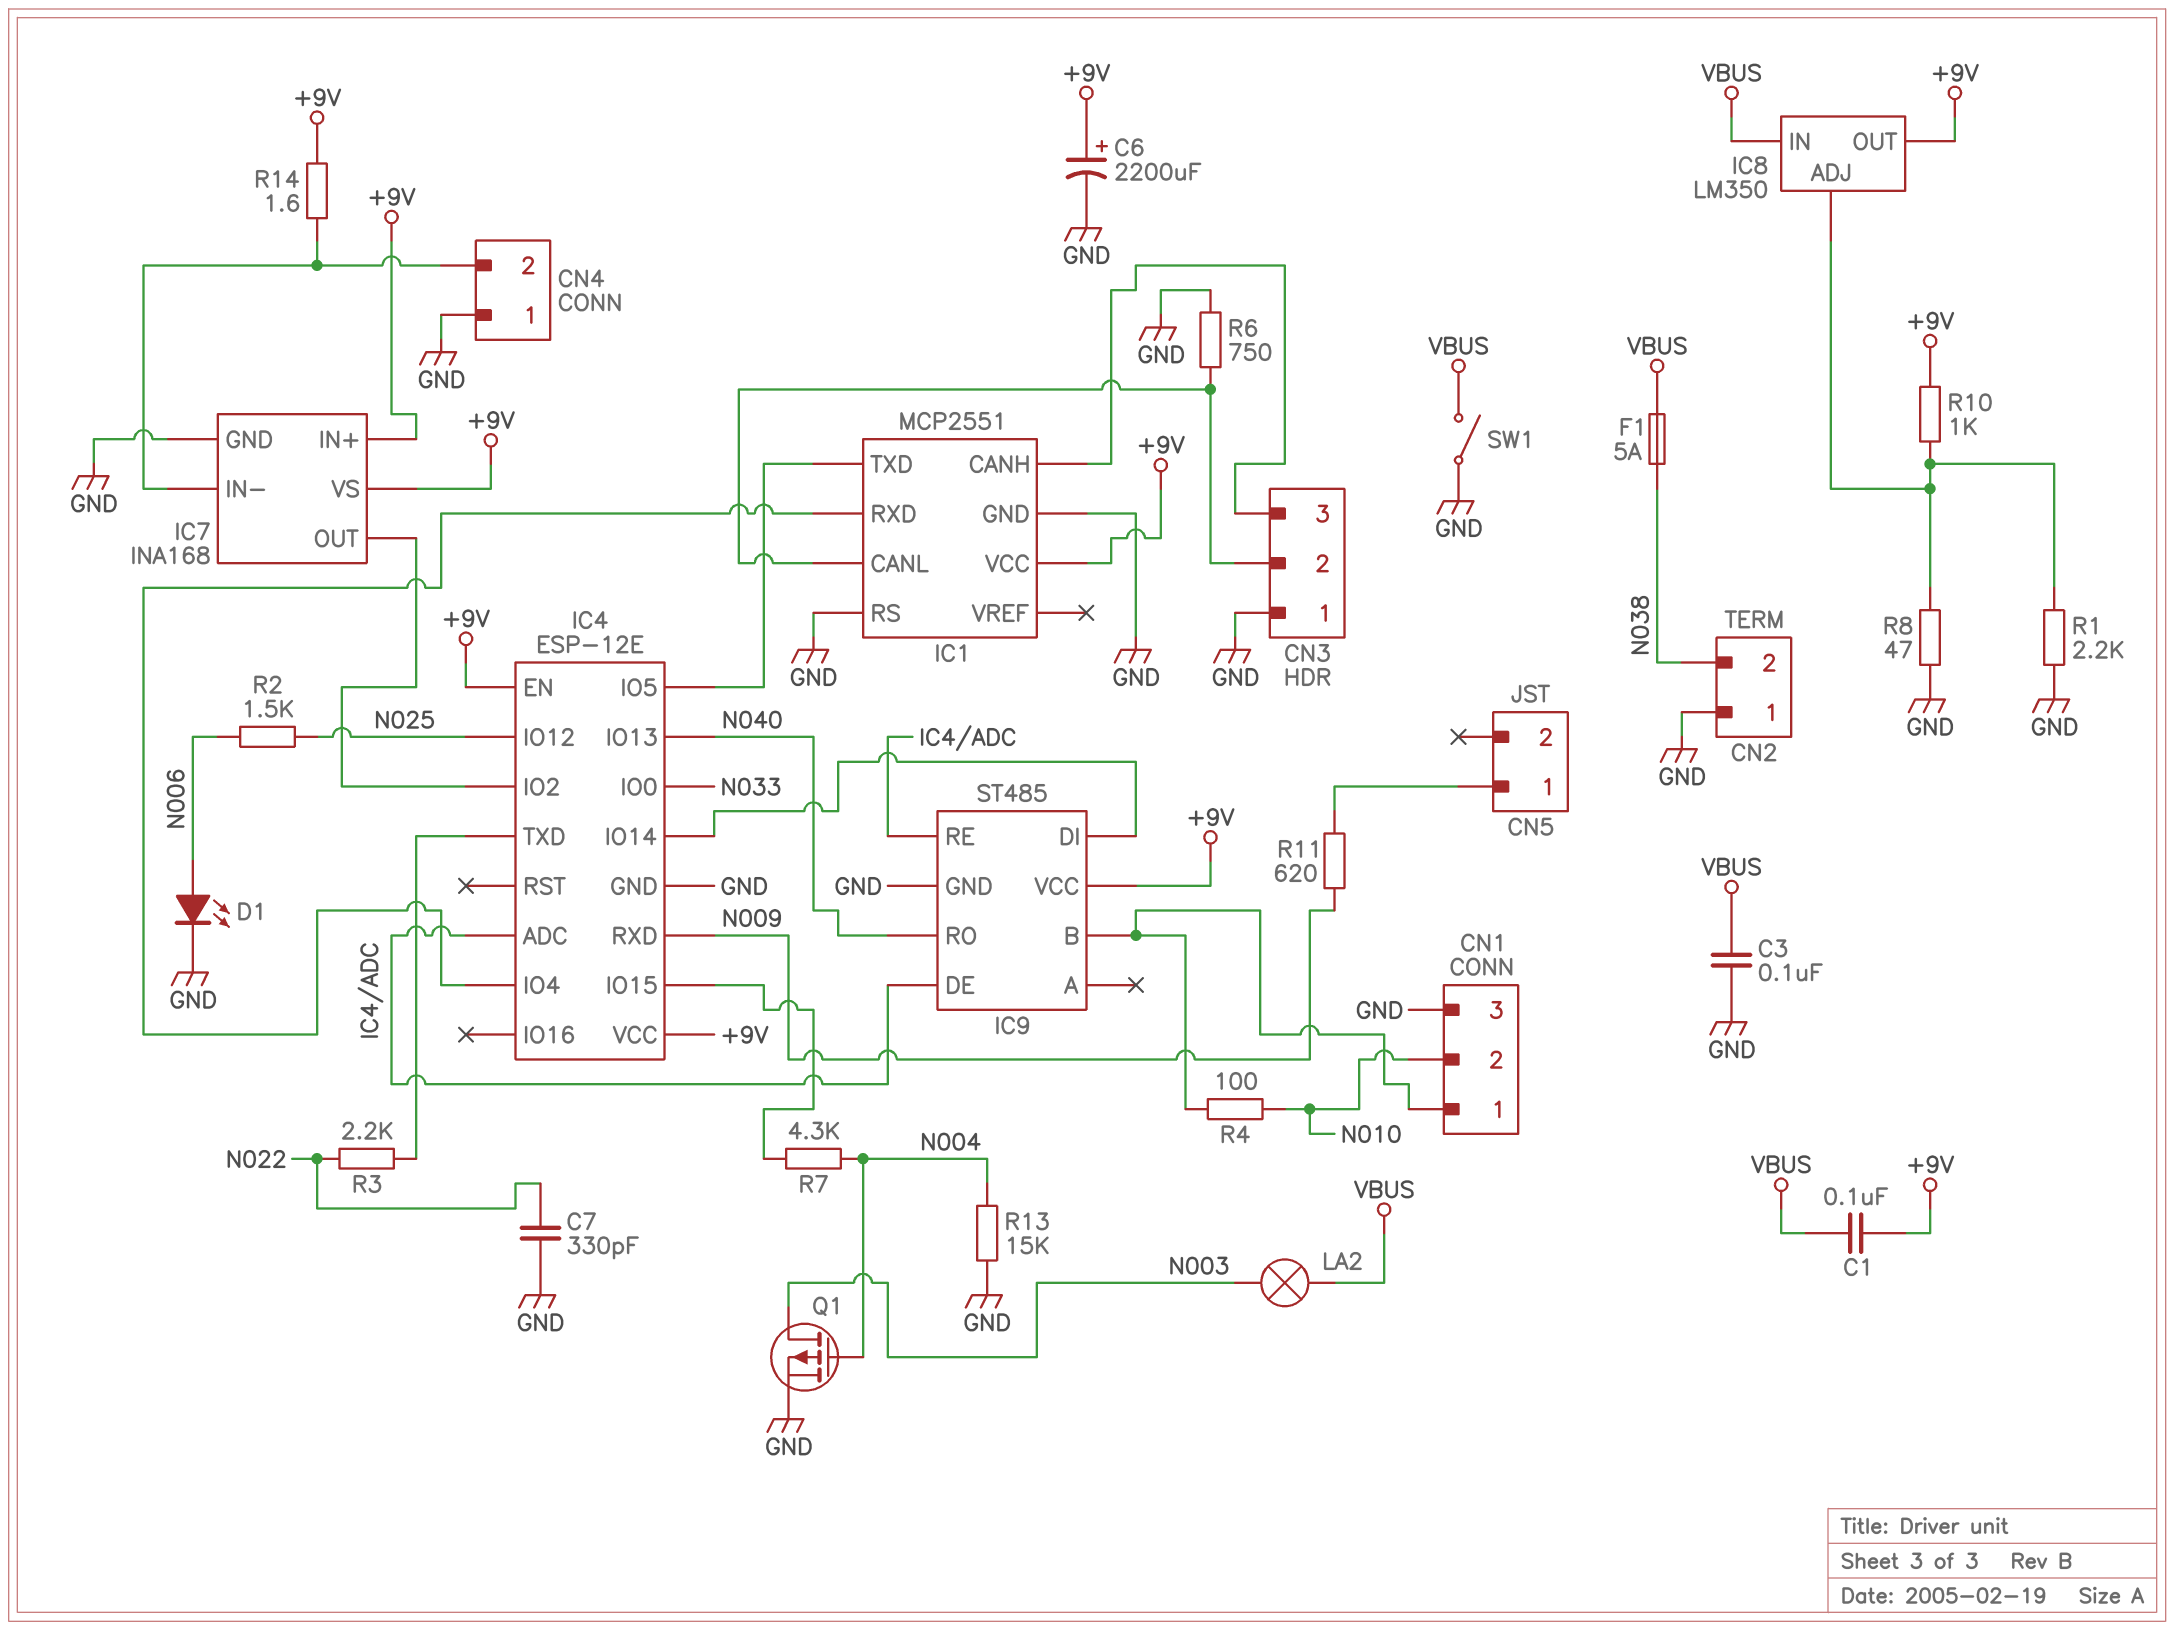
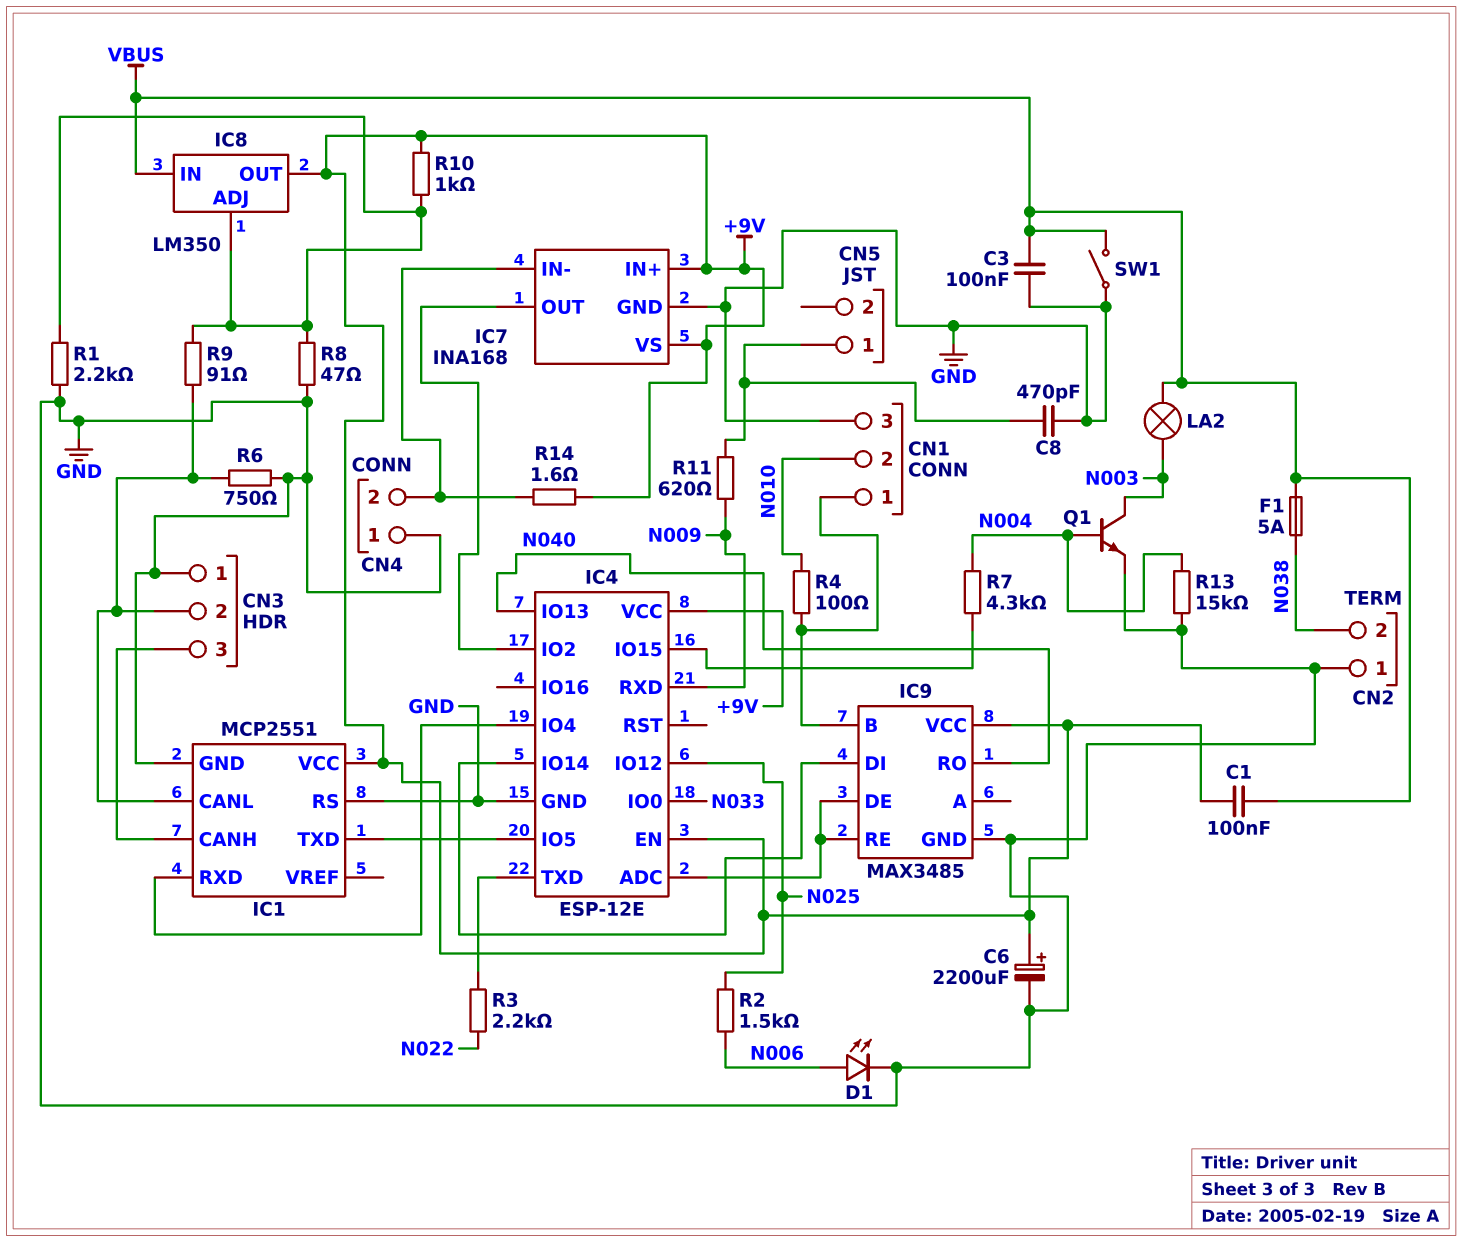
C7: 330pF (GND, N022) -> none
C8: none -> 470pF (CN5/1, GND)
IC9: ST485 -> MAX3485
Q1: PMOS (G N004, D N003, S GND) -> NPN (B N004, C N003, E GND)
R9: none -> 91 (CN3/2, IC8/ADJ)

